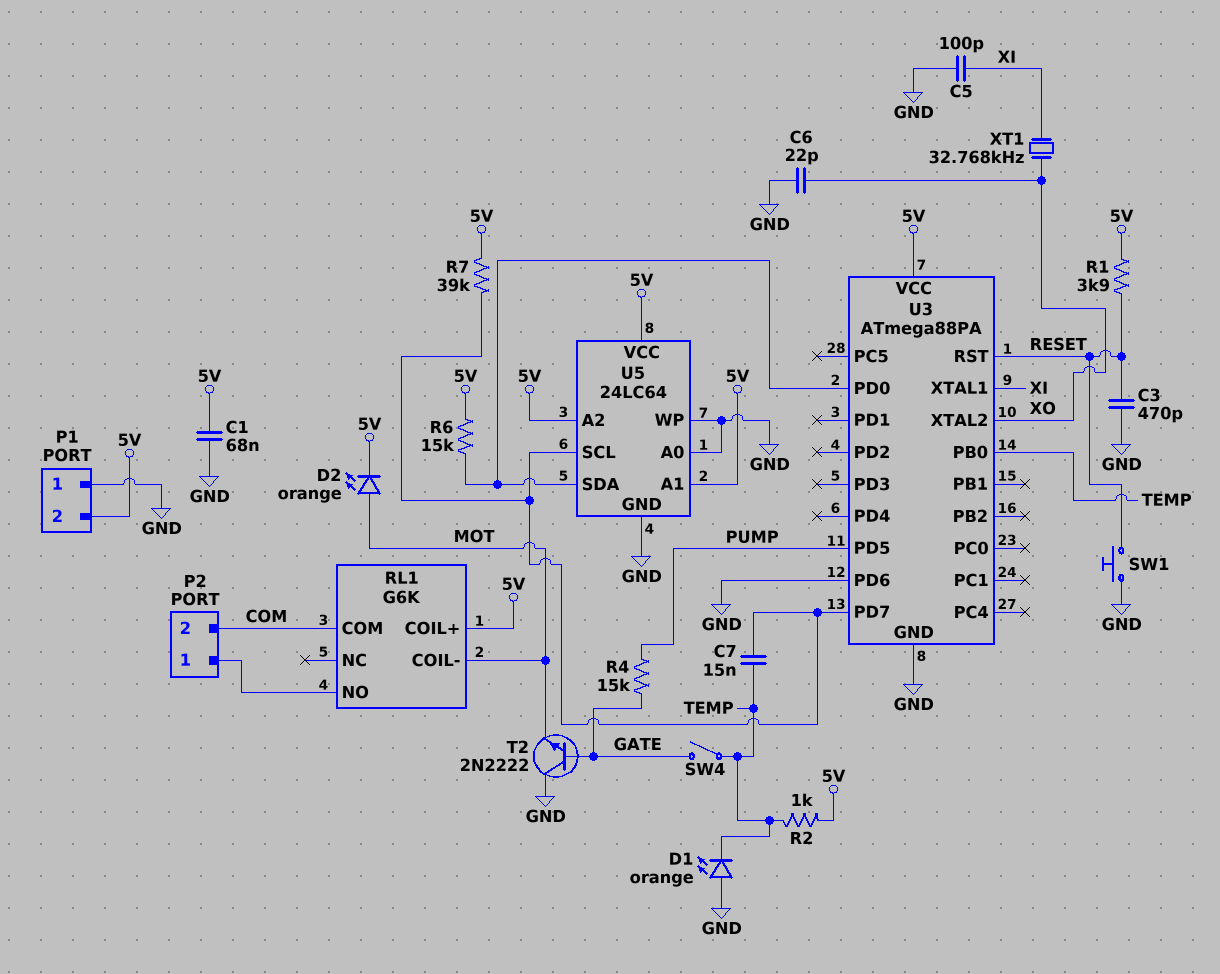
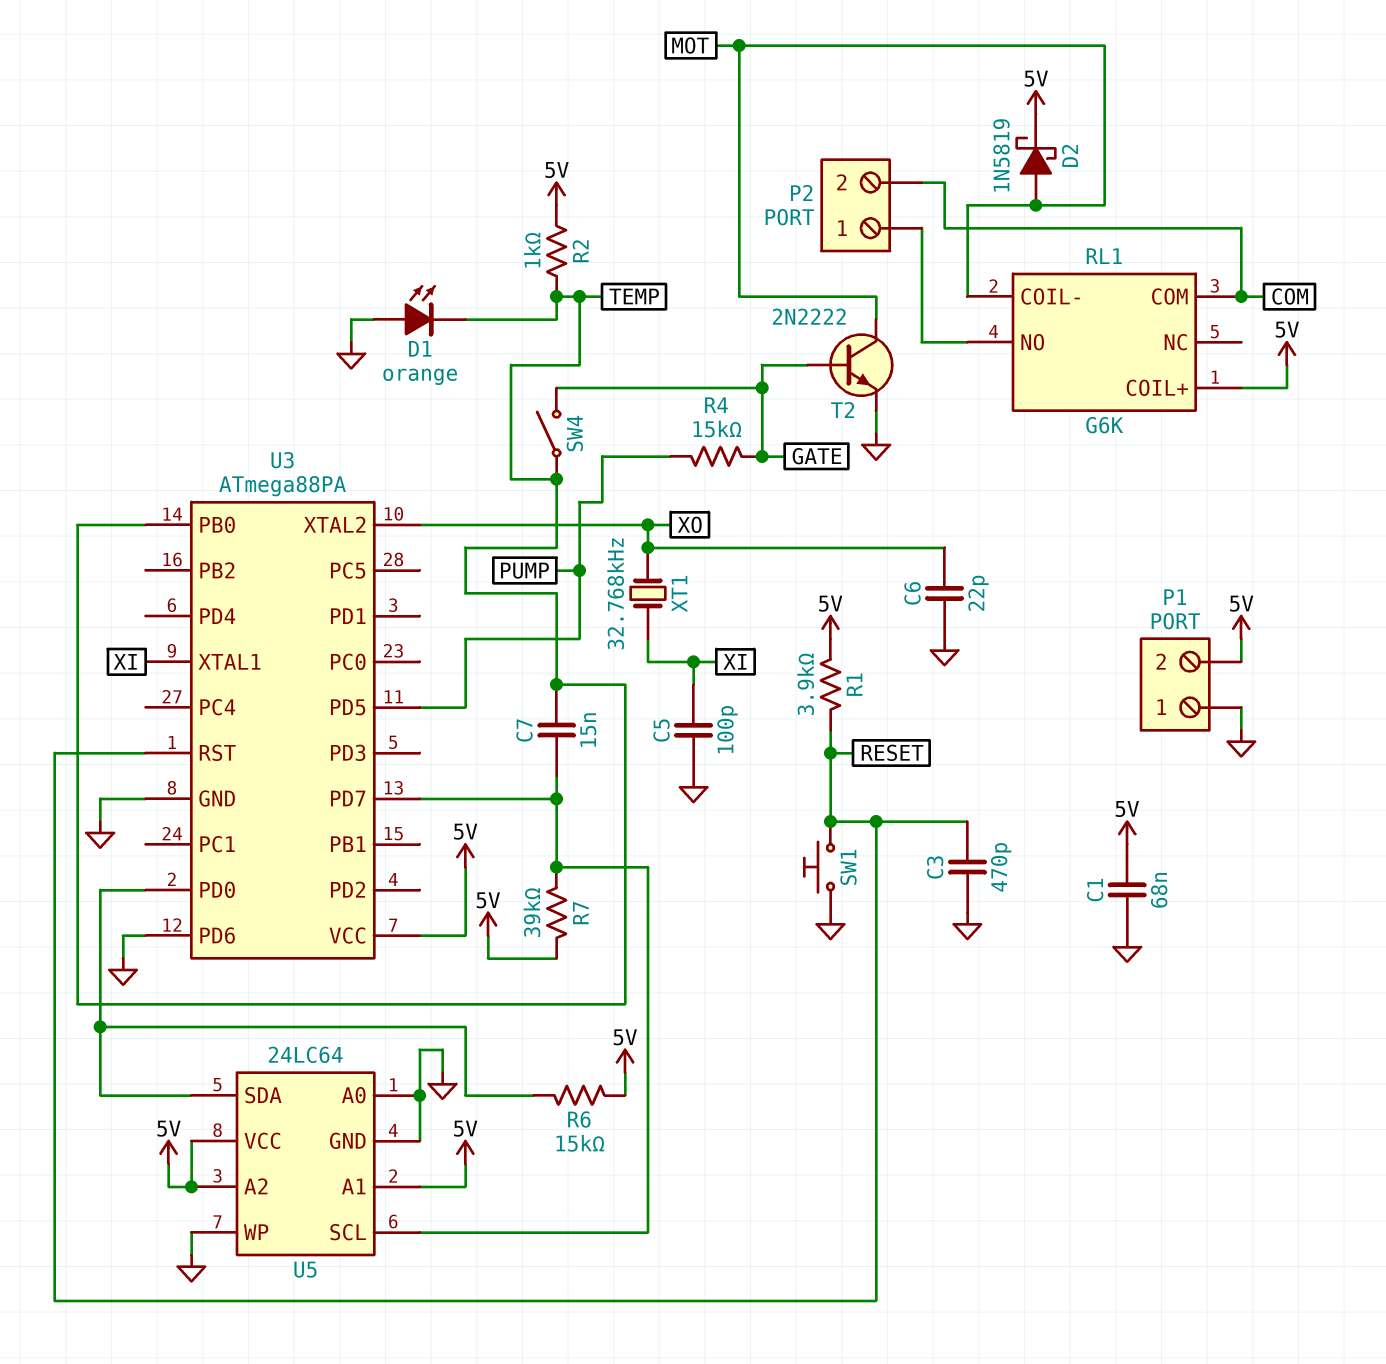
D2: LED orange (A MOT, K 5V) -> schottky 1N5819 (A MOT, K 5V)
T2: NPN 2N2222 (B GATE, C GND, E MOT) -> NPN 2N2222 (B GATE, C MOT, E GND)

